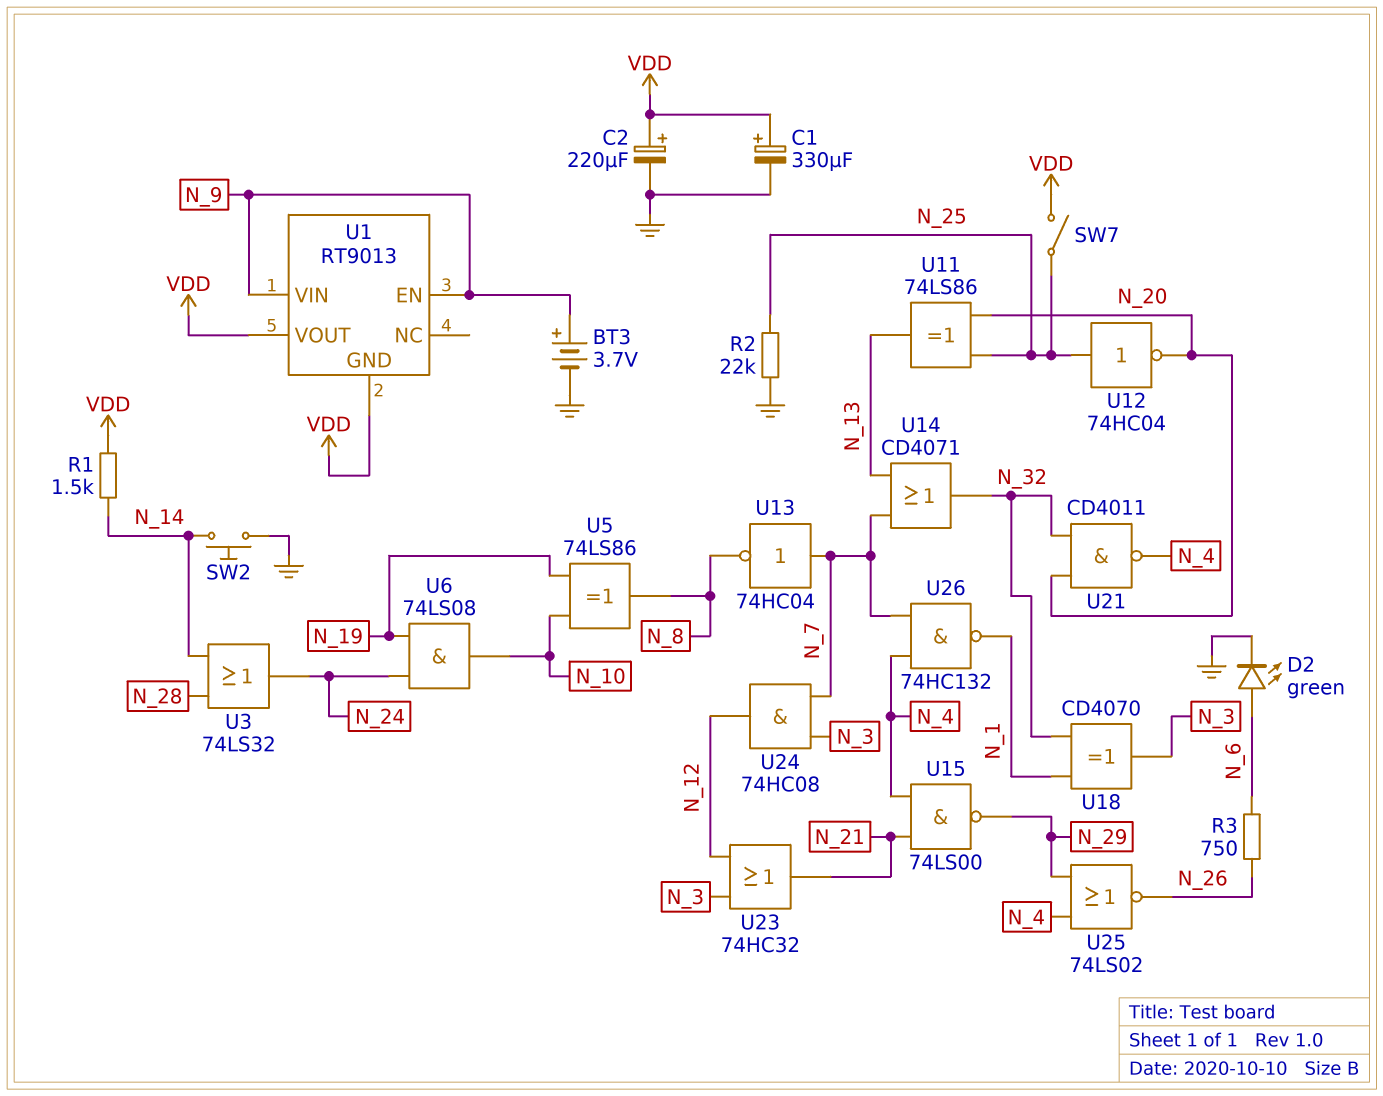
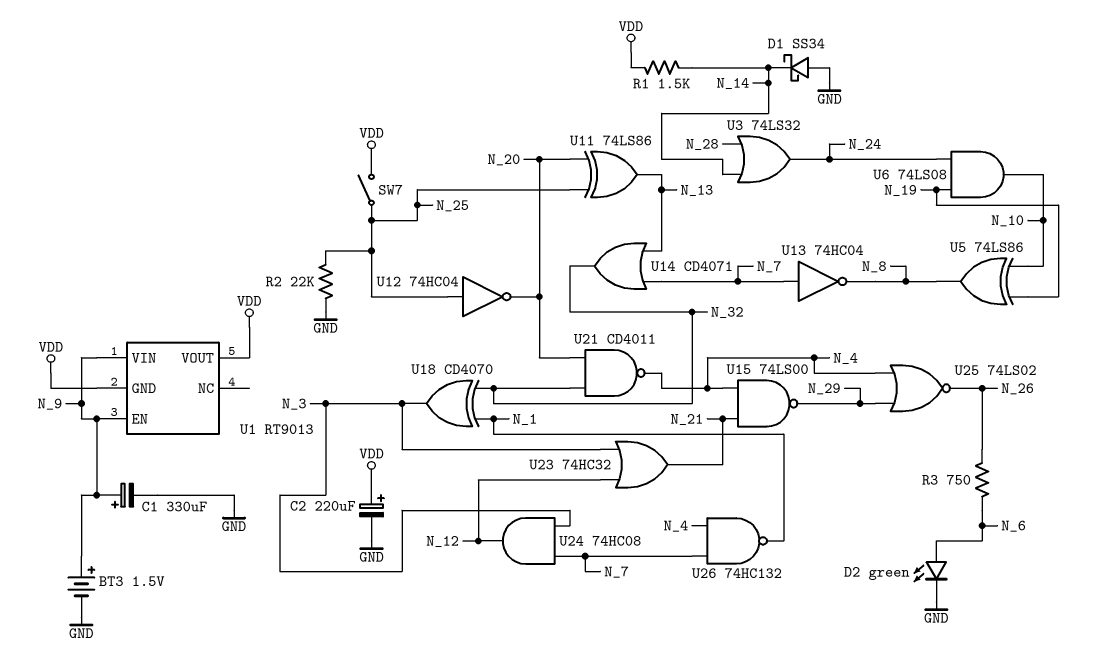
BT3: 3.7V (plus N_9, minus GND) -> 1.5V (plus N_9, minus GND)
C1: 330uF (plus VDD, minus GND) -> 330uF (plus N_9, minus GND)
D1: none -> schottky SS34 (A GND, K N_14)
SW2: button (GND, N_14) -> none

